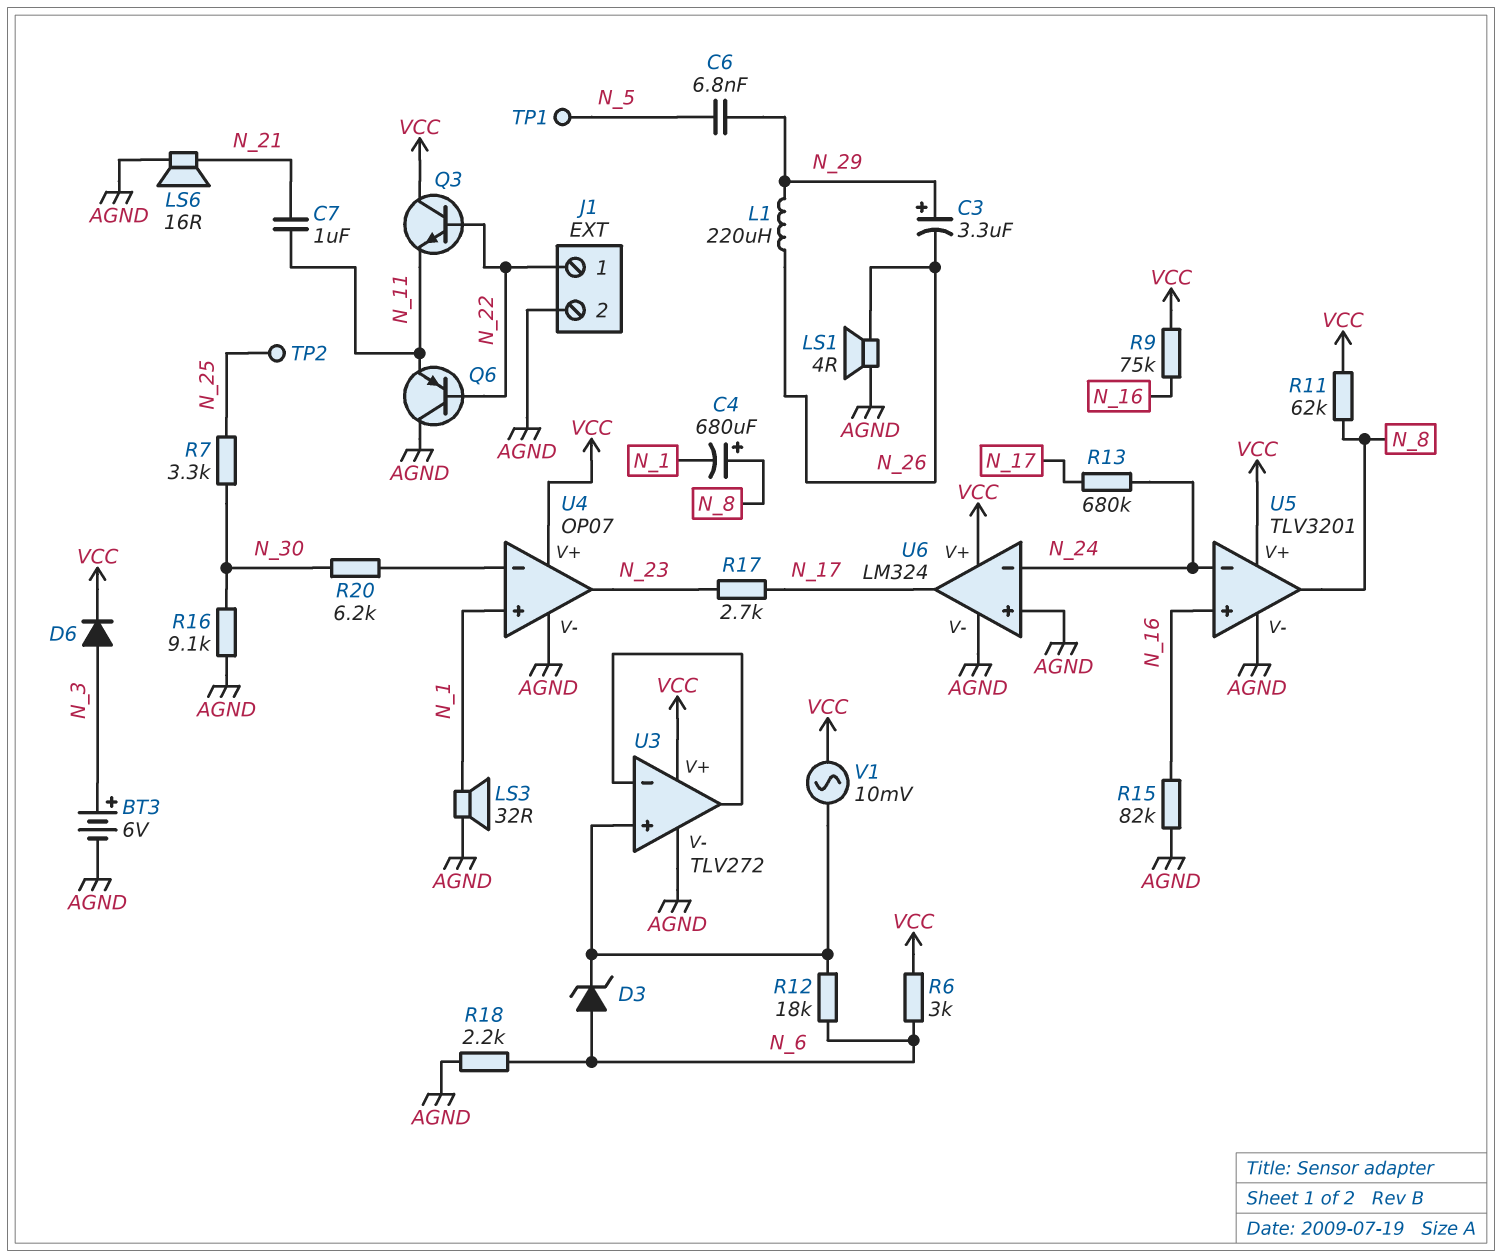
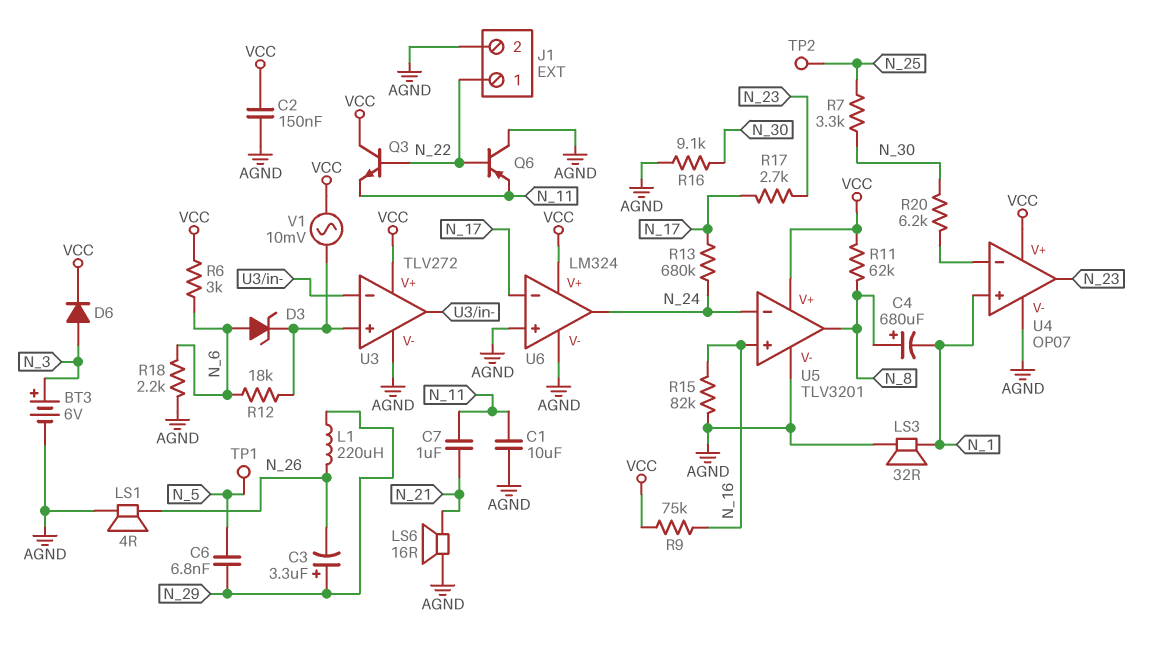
C1: none -> 10uF (AGND, N_11)
C2: none -> 150nF (AGND, VCC)
U6 pin in-: N_24 -> N_17
U6 pin out: N_17 -> N_24

